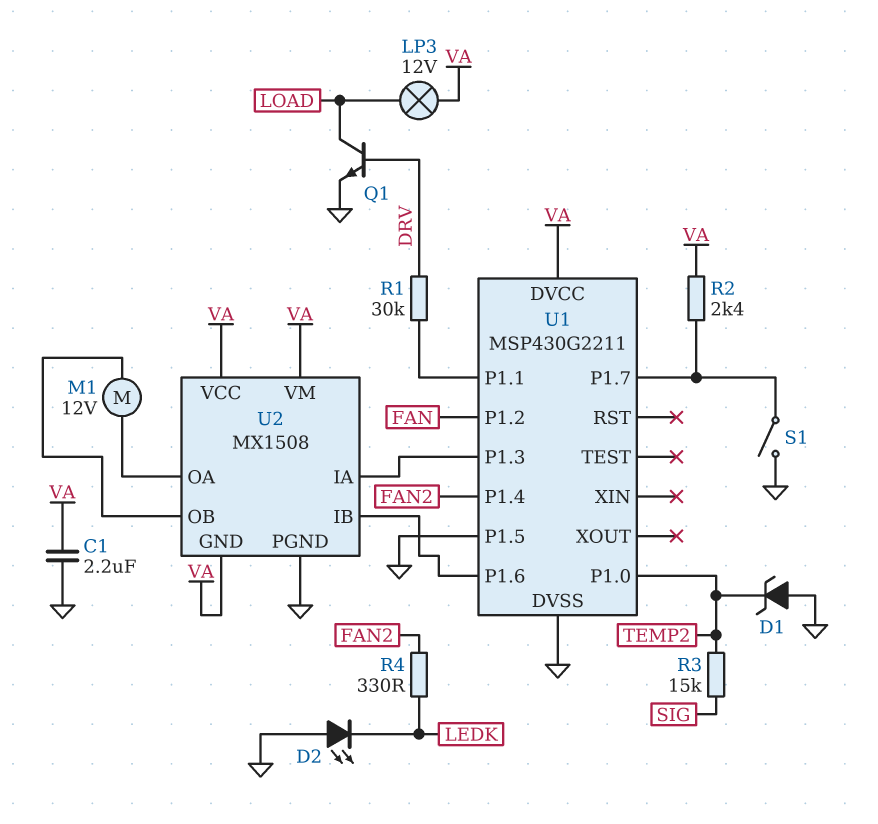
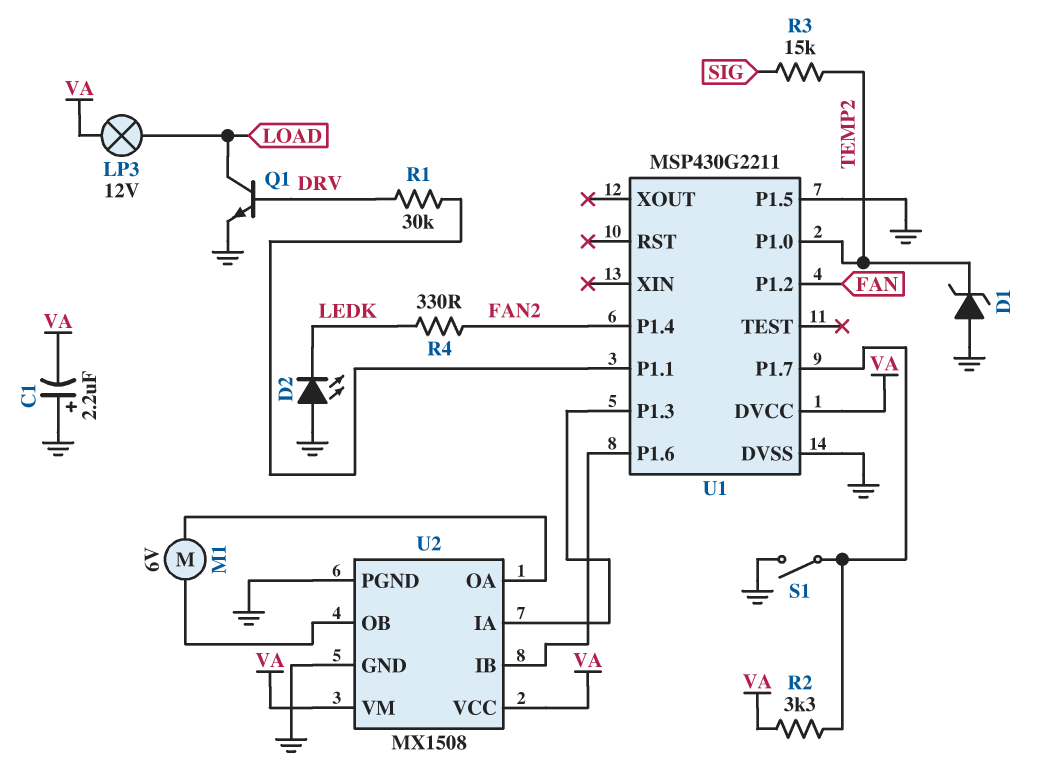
C1: 2.2uF (GND, VA) -> 2.2uF (plus GND, minus VA)
M1: motor 12V (U2/OA, U2/OB) -> motor 6V (U2/OA, U2/OB)
R2: 2.4k (U1/P1.7, VA) -> 3.3k (U1/P1.7, VA)
U2 pin GND: VA -> GND

